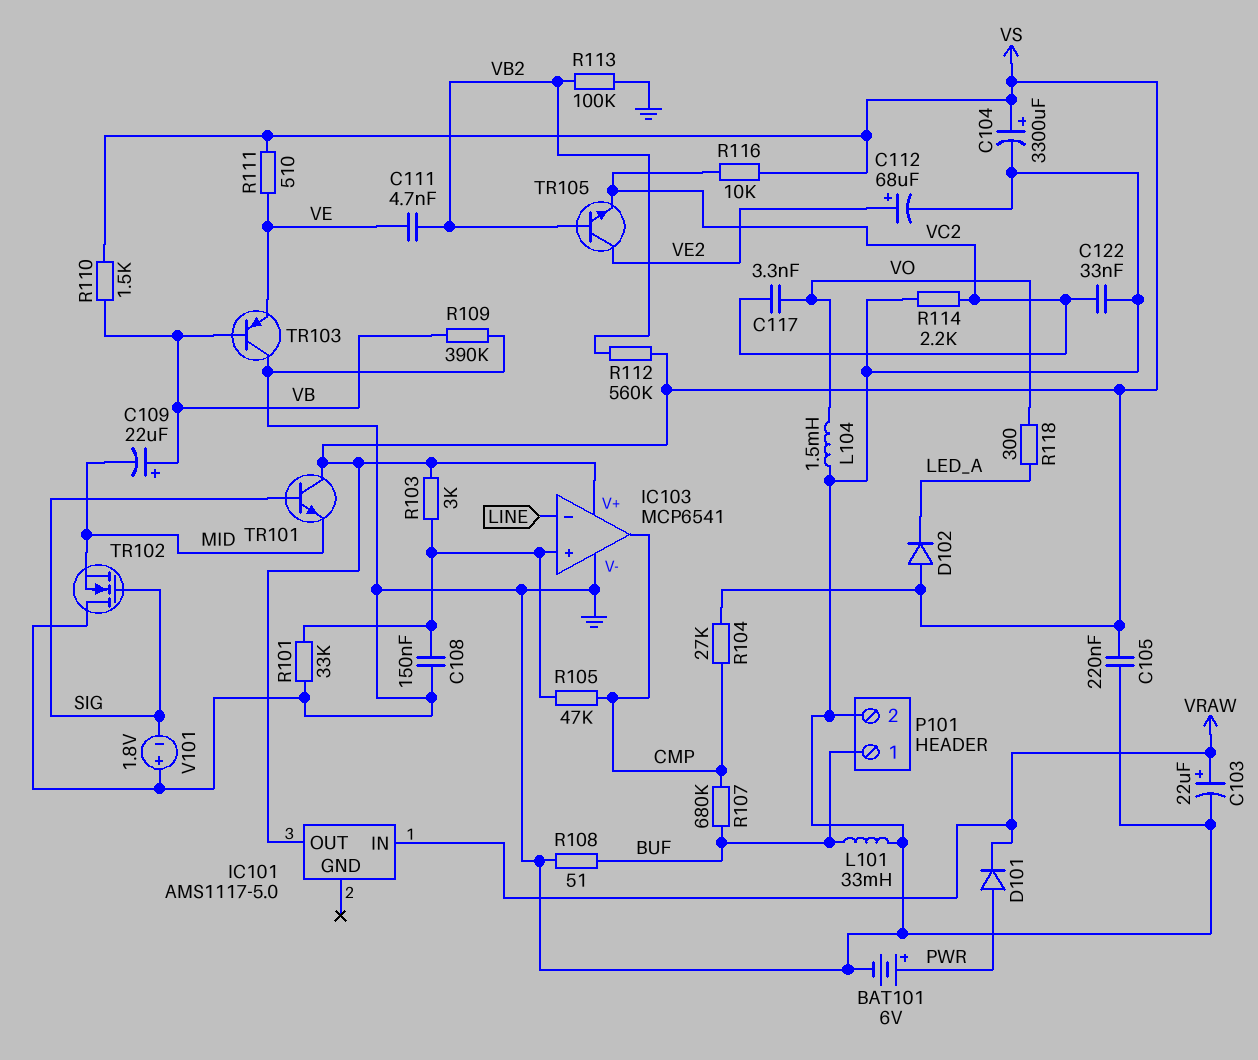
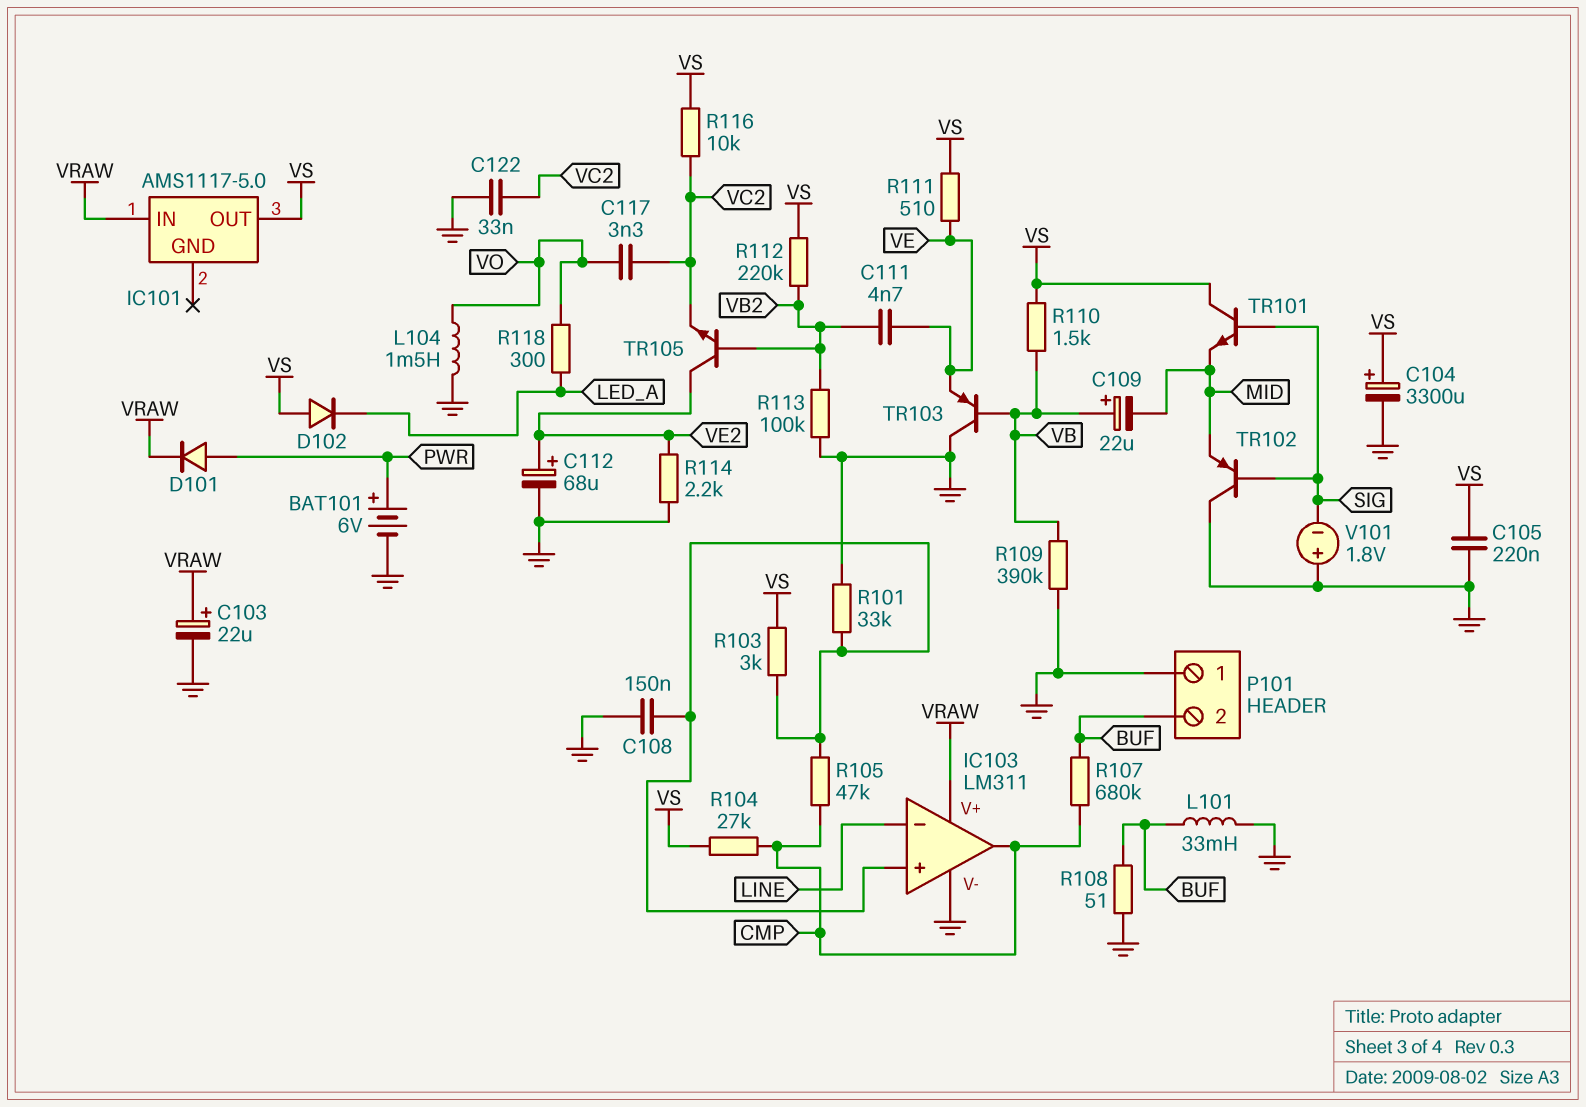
IC103: MCP6541 -> LM311
IC103 pin V+: VS -> VRAW
P101 pin 1: BUF -> GND
P101 pin 2: GND -> BUF
R112: 560k (VB2, VS) -> 220k (VB2, VS)
R114: 2.2k (GND, VC2) -> 2.2k (GND, VE2)
TR102: NMOS (G SIG, D GND, S MID) -> PNP (B SIG, C GND, E MID)

